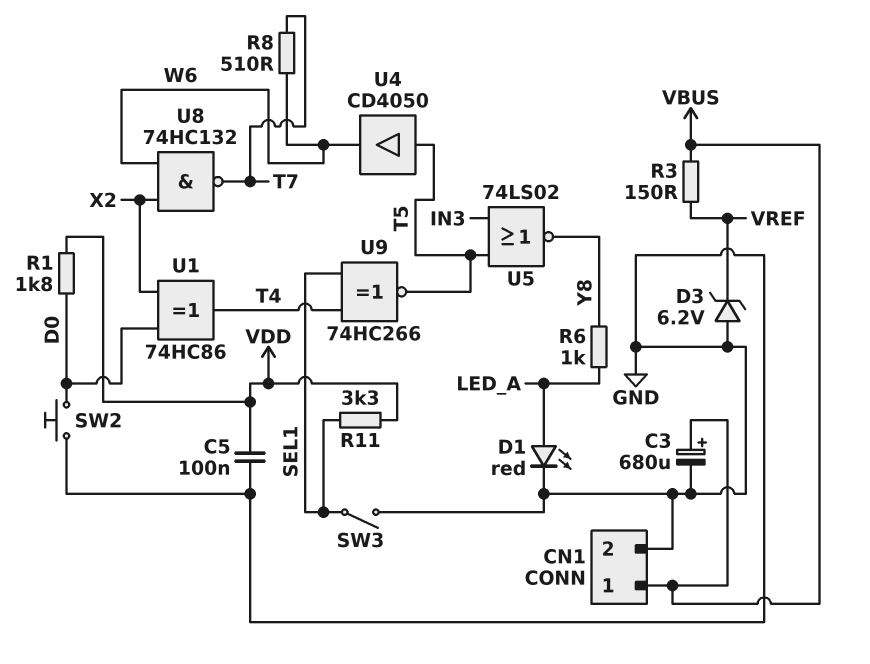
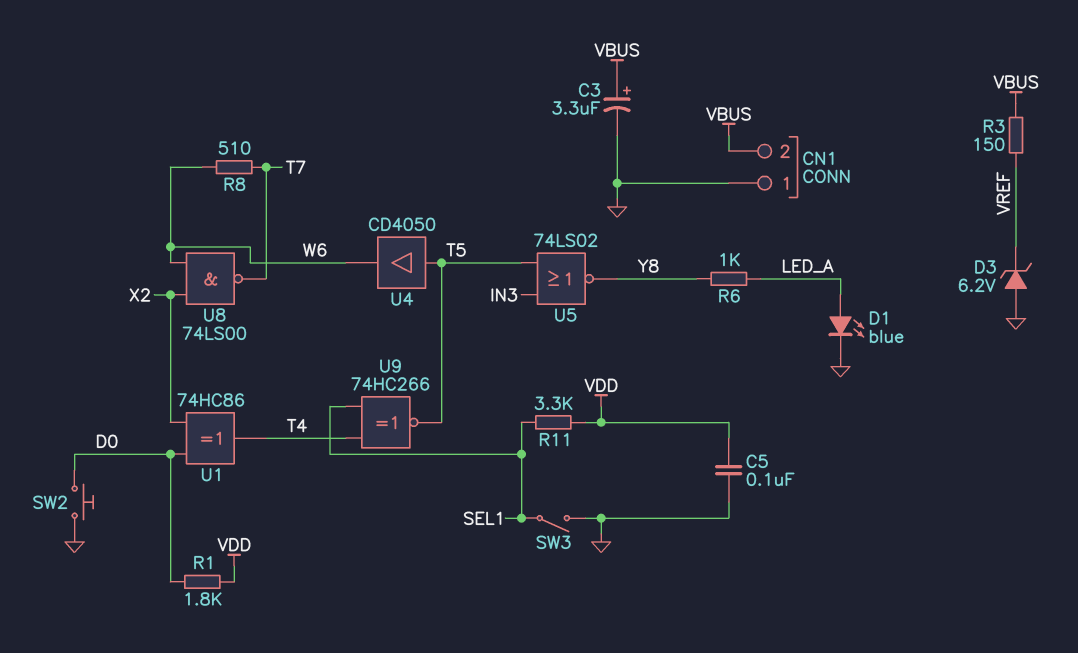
C3: 680uF (plus VBUS, minus GND) -> 3.3uF (plus VBUS, minus GND)
CN1 pin 1: VBUS -> GND
CN1 pin 2: GND -> VBUS
D1: LED red (A LED_A, K GND) -> LED blue (A LED_A, K GND)
U8: NAND 74HC132 (in W6, in X2, out T7) -> NAND 74LS00 (in W6, in X2, out T7)

